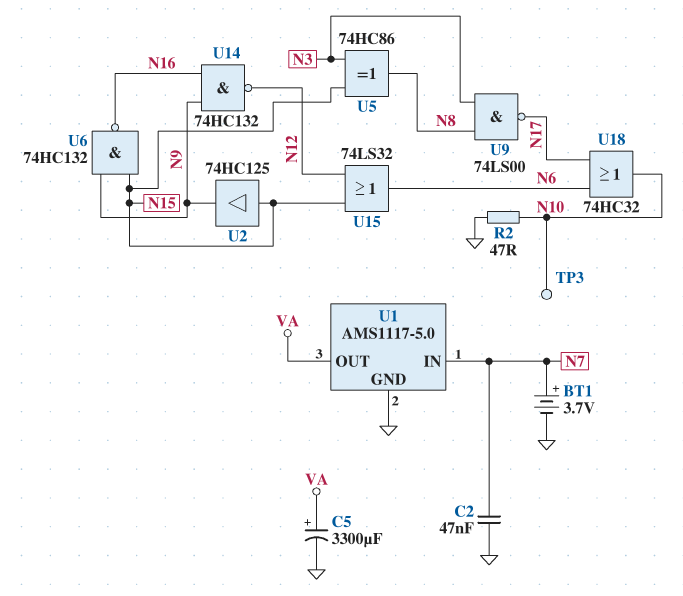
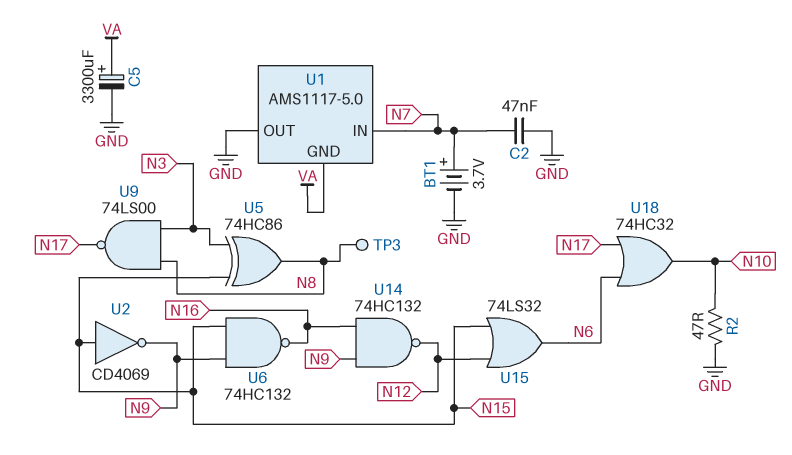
TP3: test point (N10) -> test point (N8)
U1 pin GND: GND -> VA
U1 pin OUT: VA -> GND
U2: buffer 74HC125 (in N15, out N9) -> NOT CD4069 (in N15, out N9)

